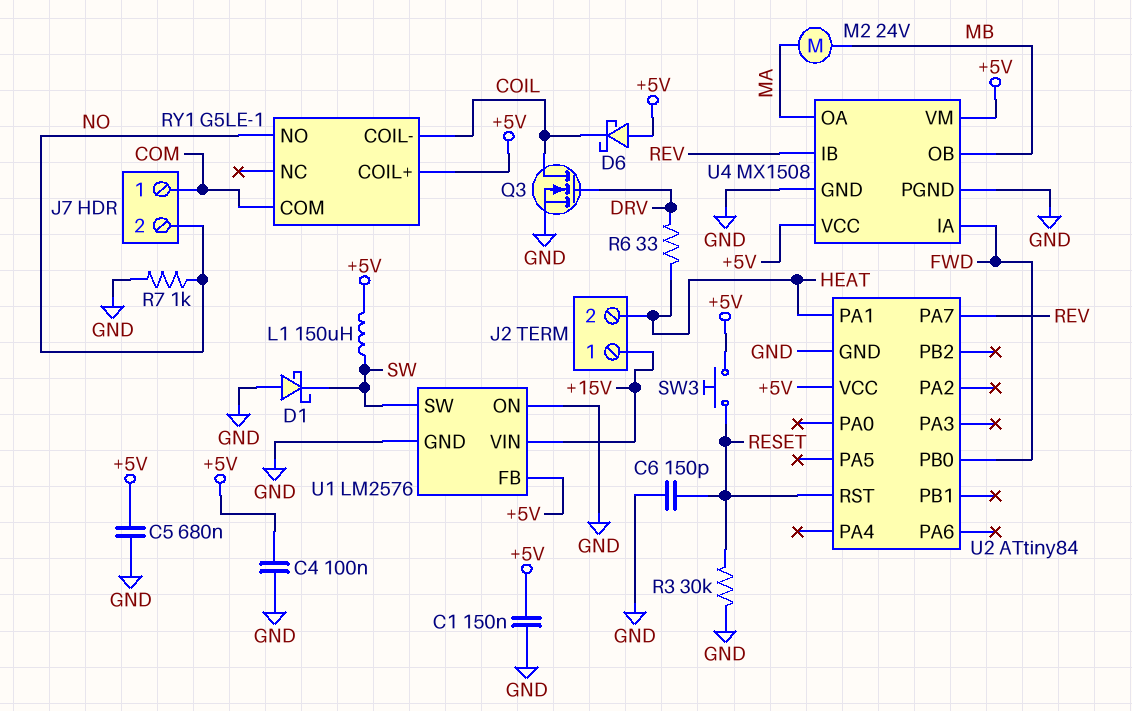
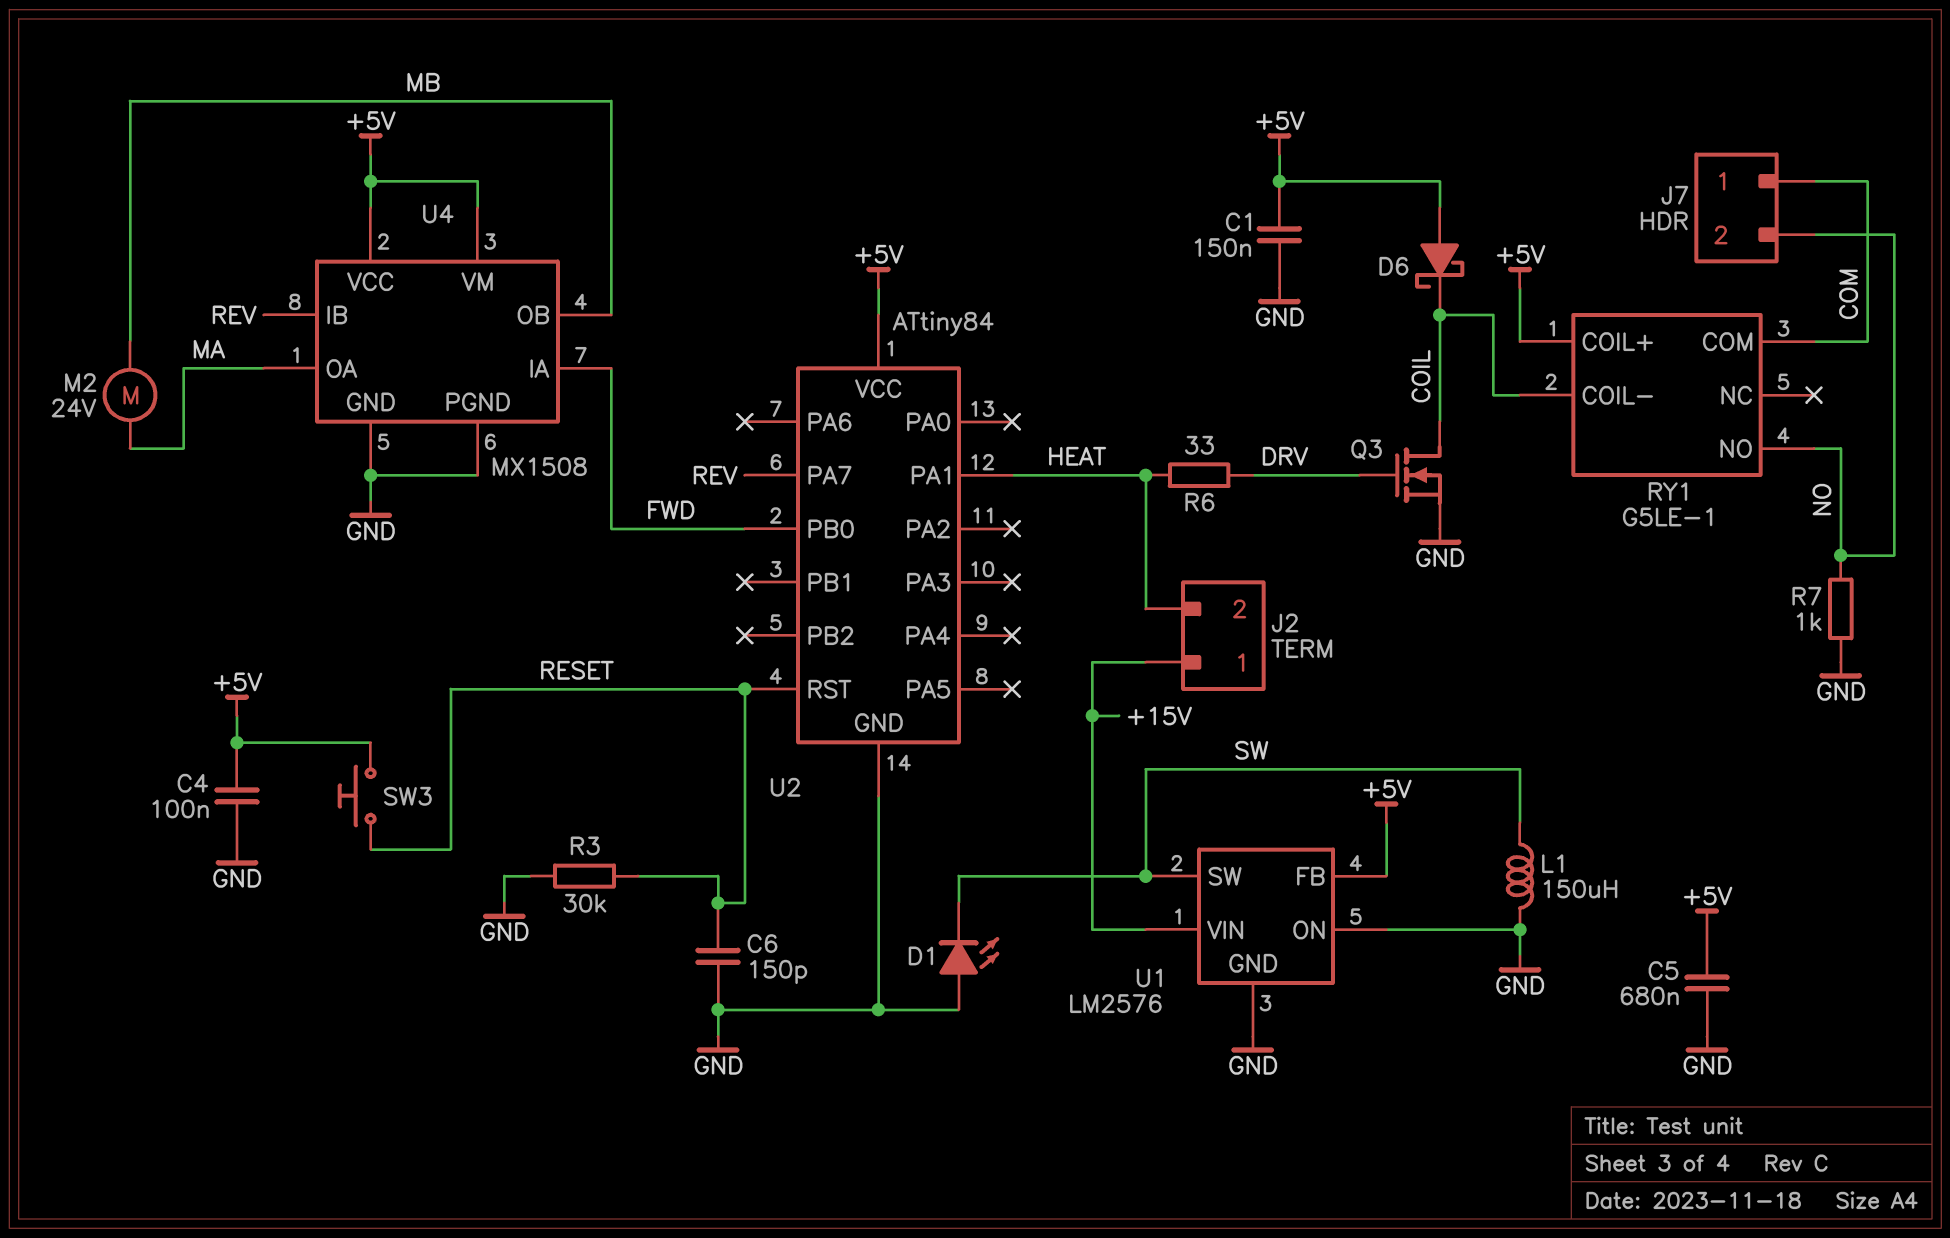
D1: schottky (A GND, K SW) -> LED (A GND, K SW)
L1: 150uH (+5V, SW) -> 150uH (GND, SW)

